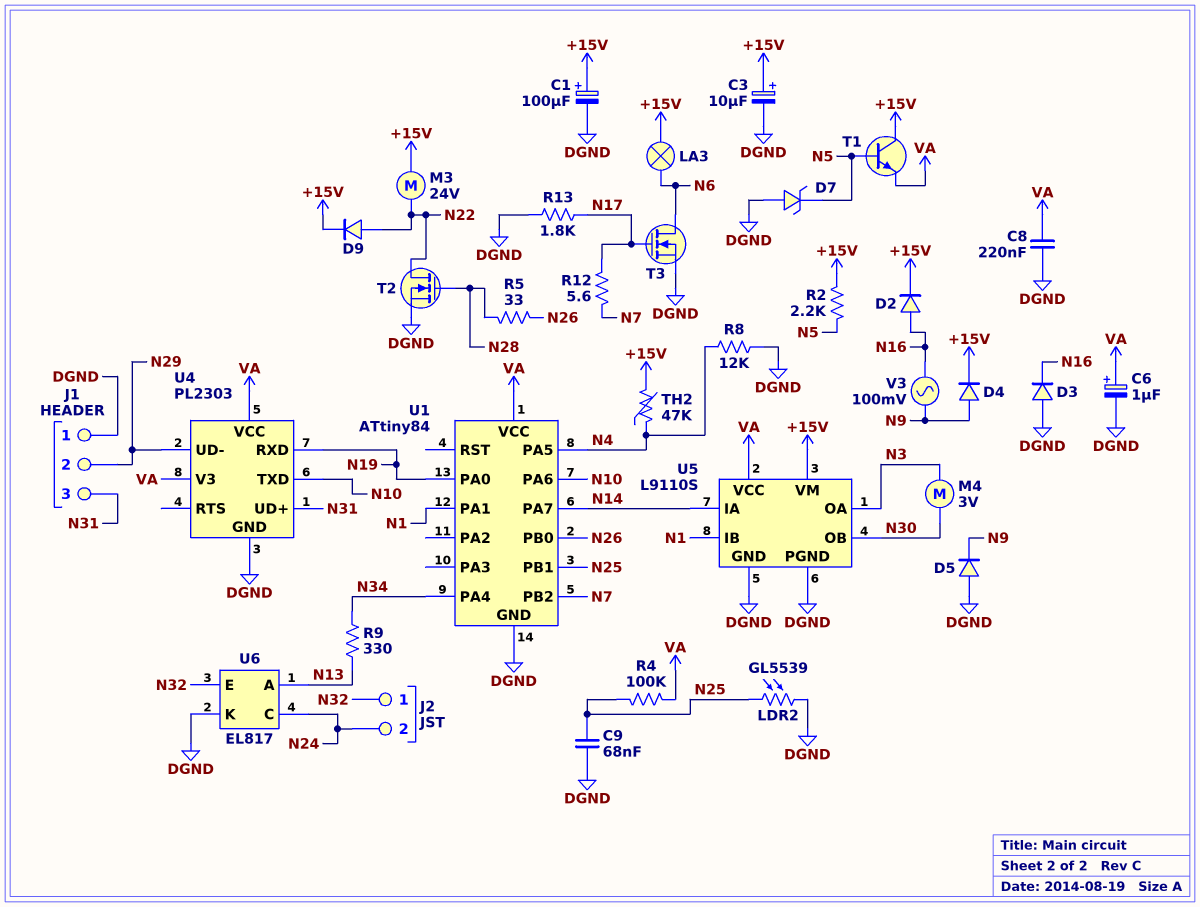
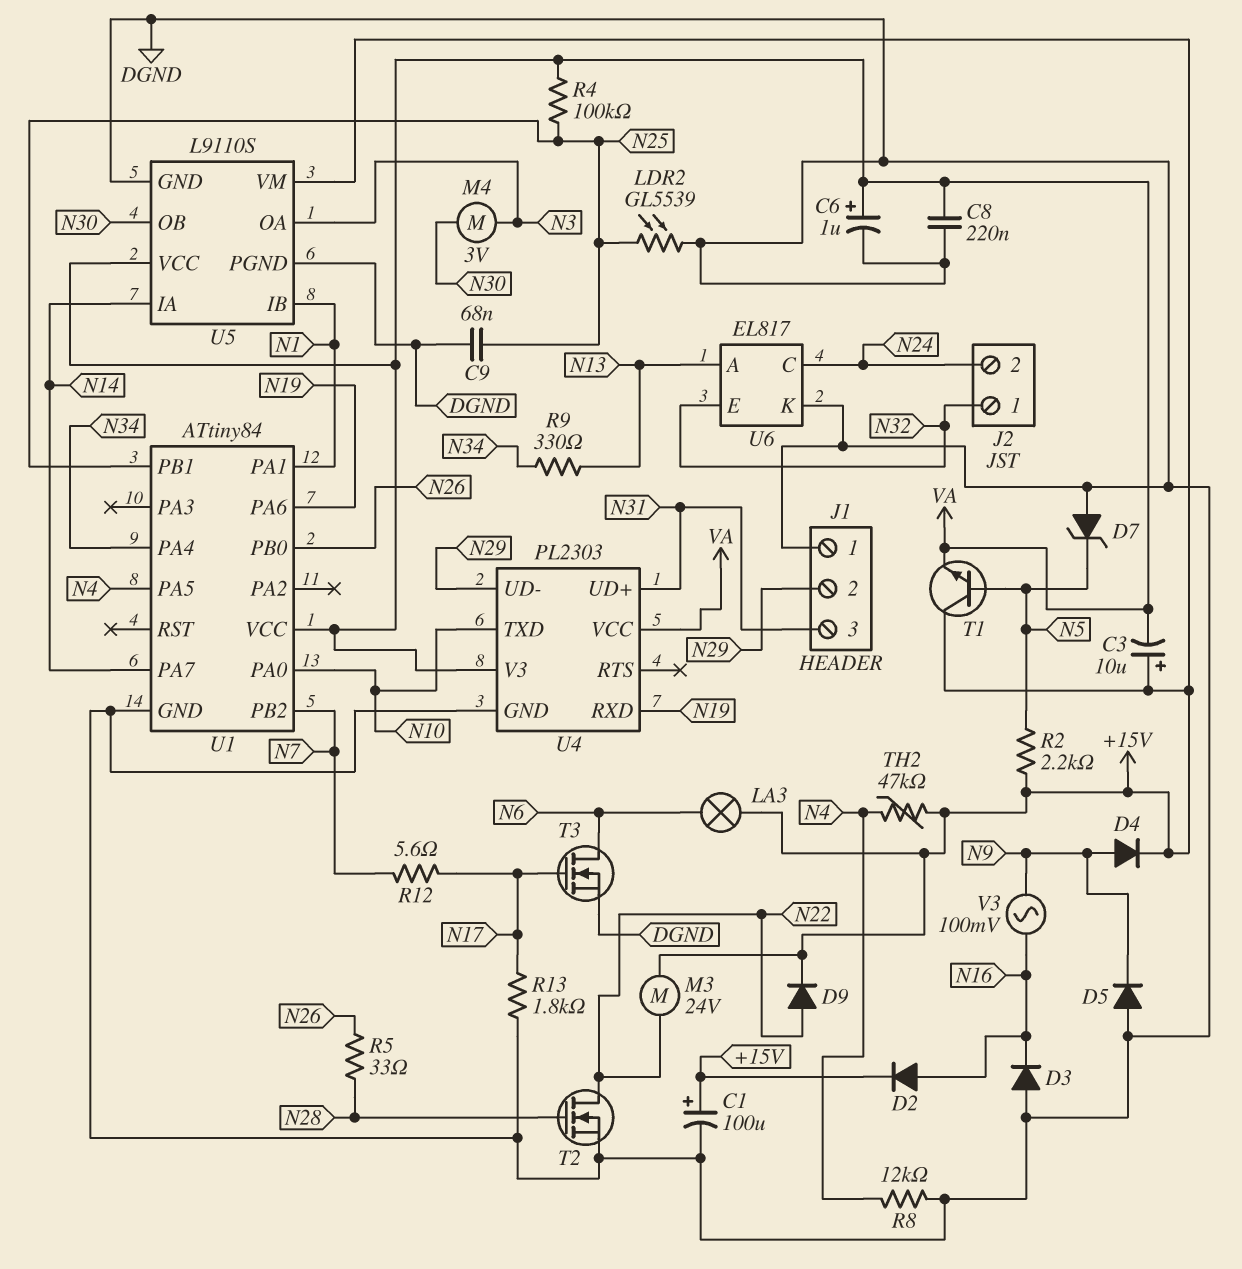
C3: 10uF (plus +15V, minus DGND) -> 10uF (plus +15V, minus VA)
U1 pin PA0: N19 -> N10
U1 pin PA6: N10 -> N19

